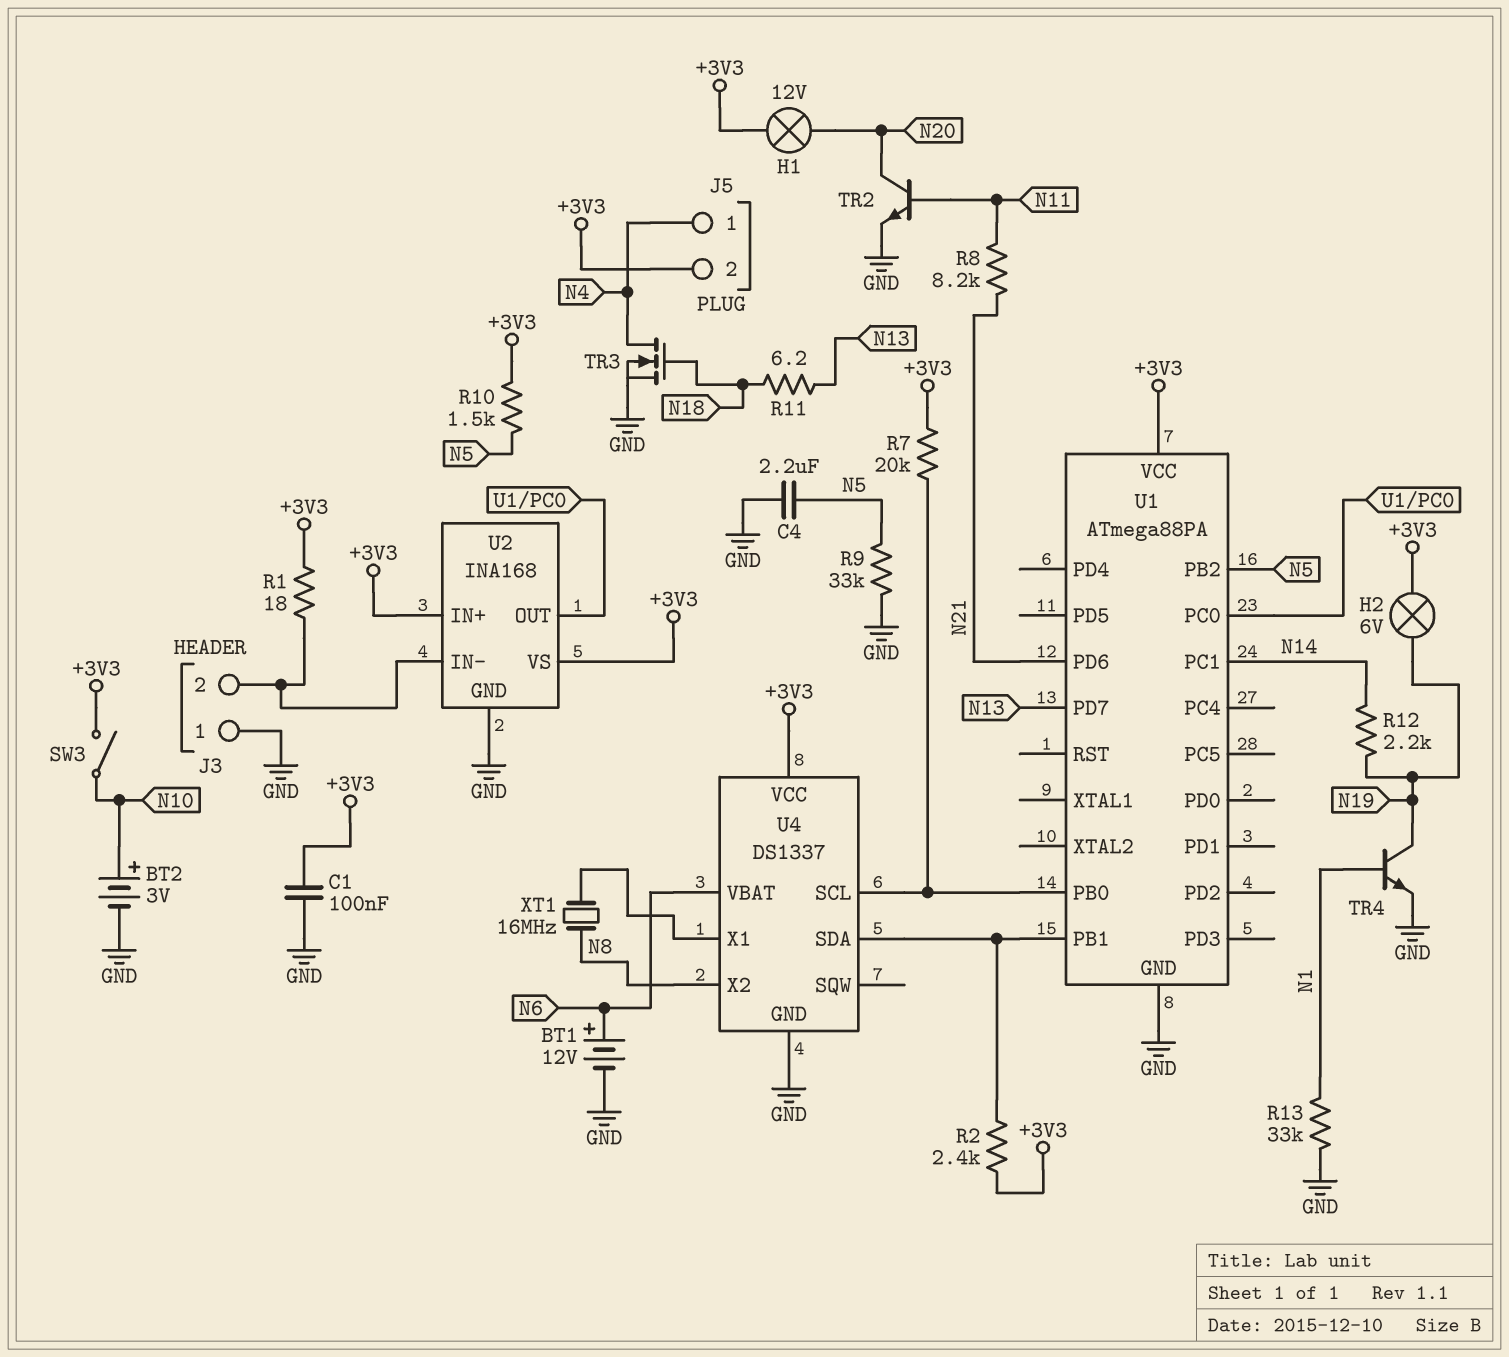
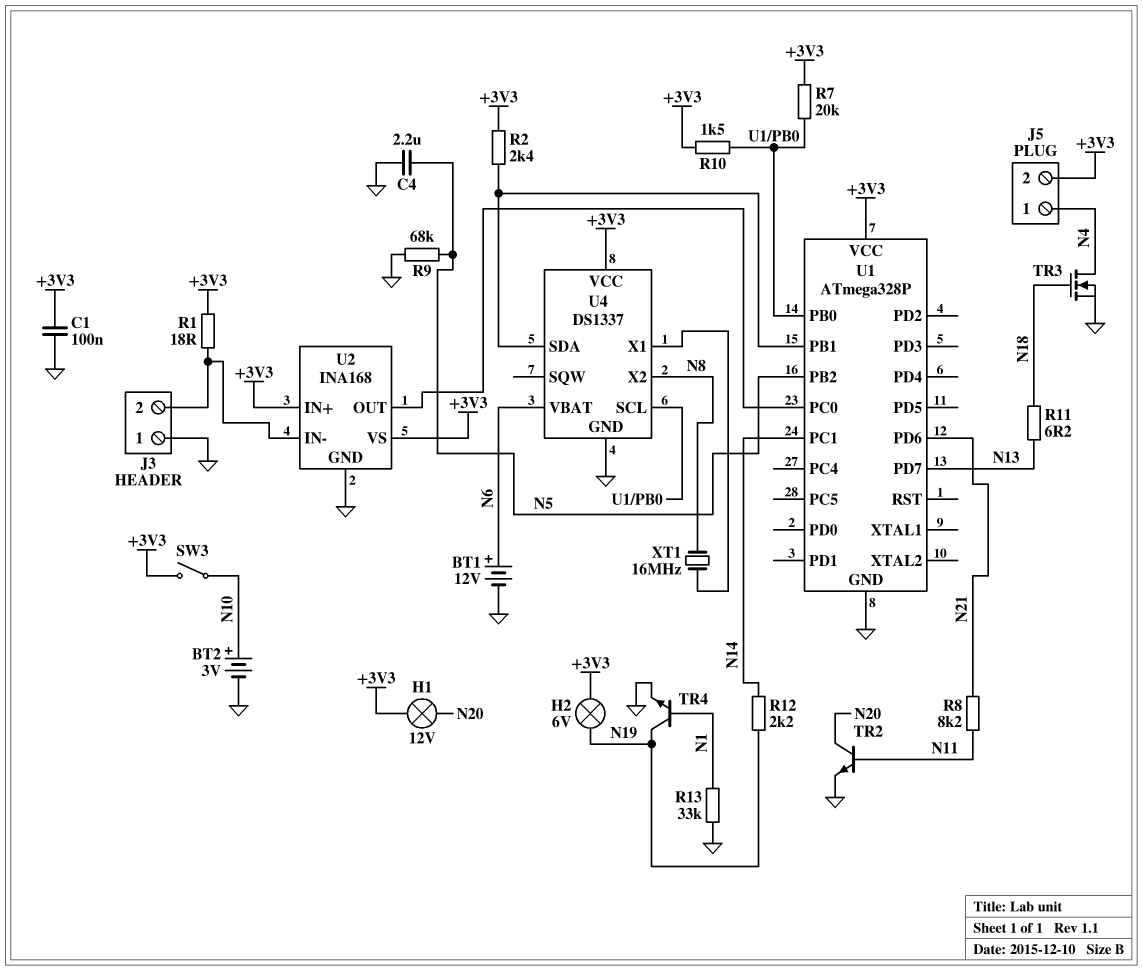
R9: 33k (GND, N5) -> 68k (GND, N5)
R10: 1.5k (+3V3, N5) -> 1.5k (+3V3, U1/PB0)
U1: ATmega88PA -> ATmega328P

